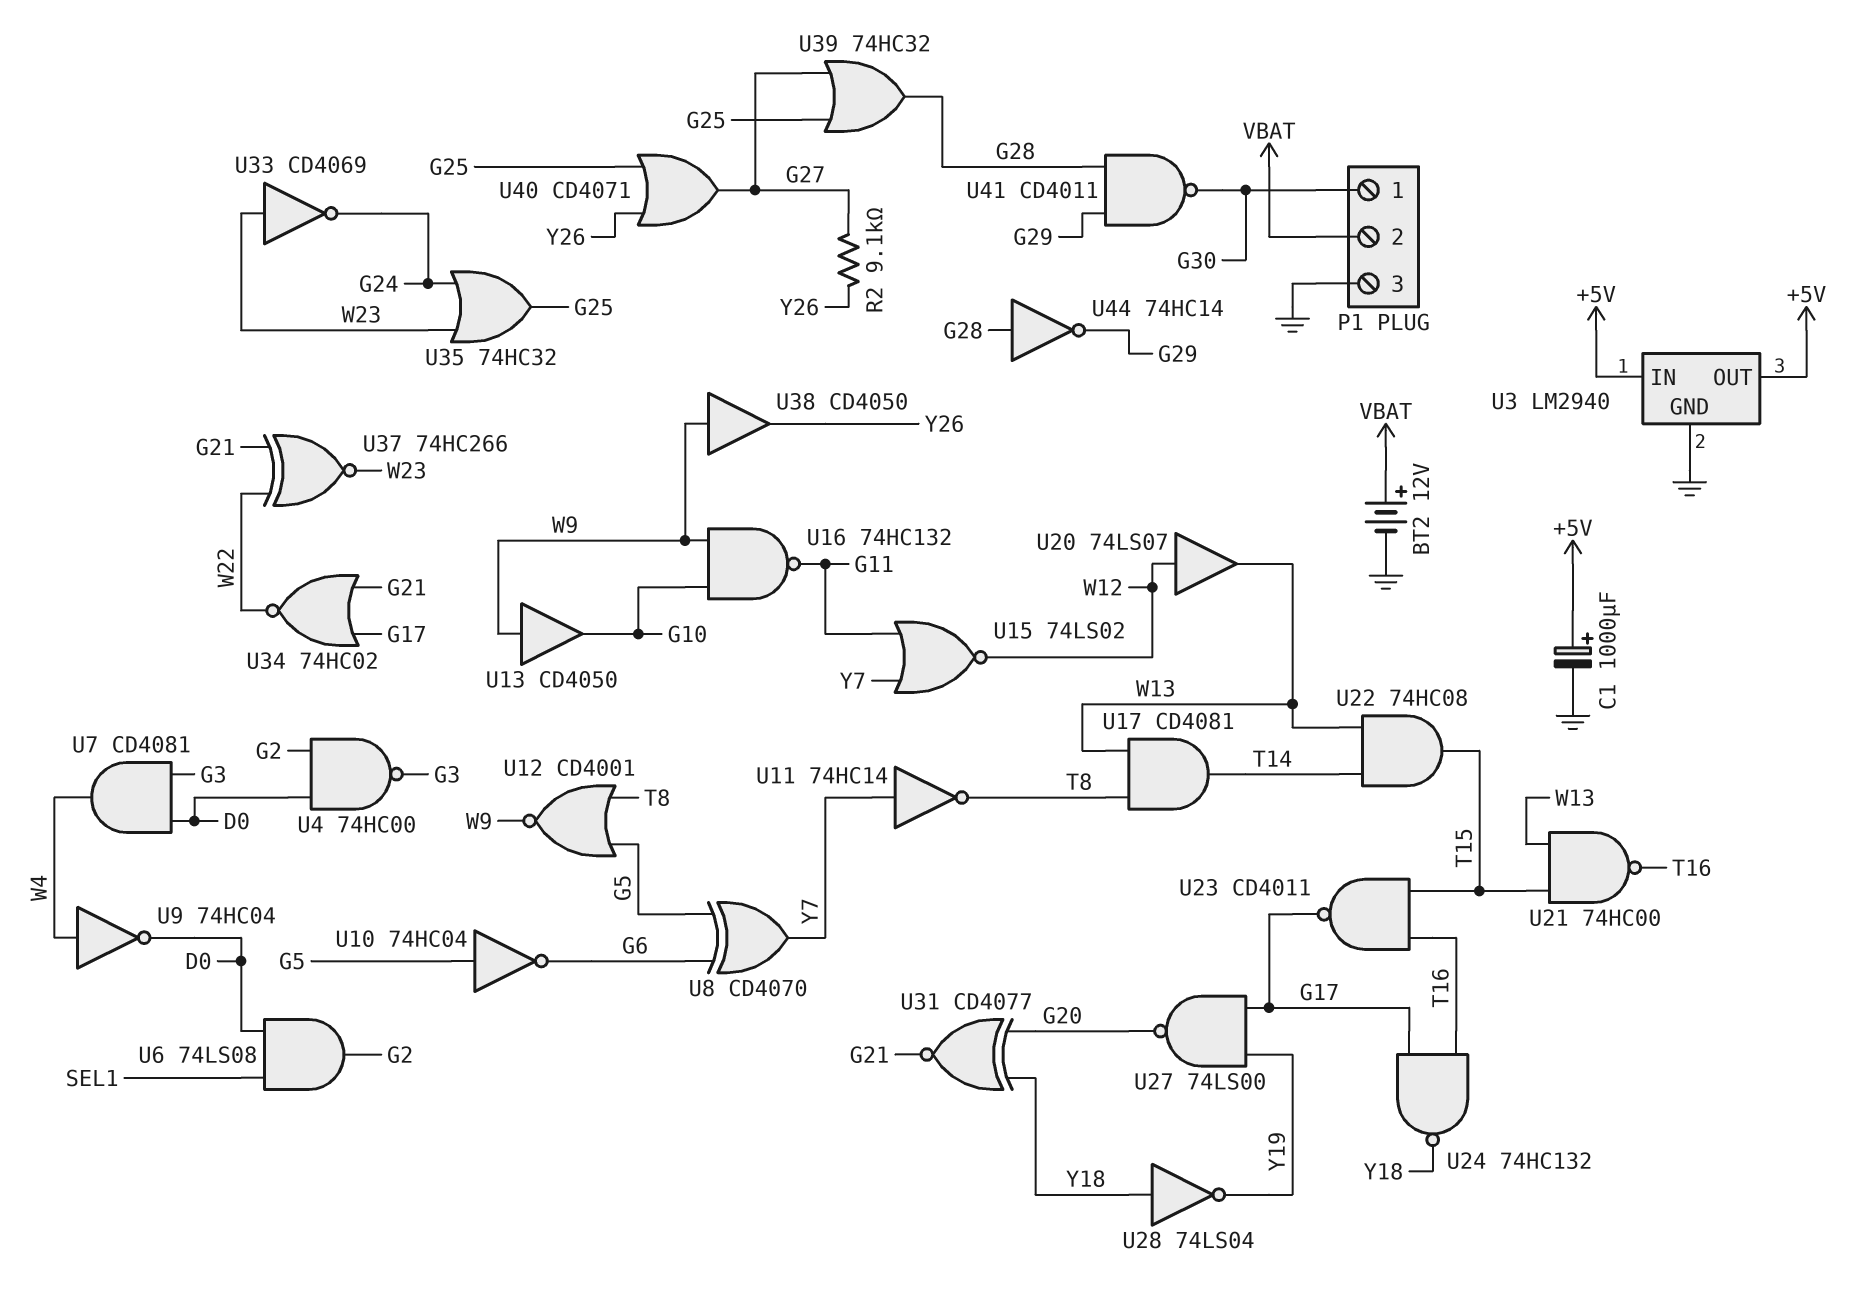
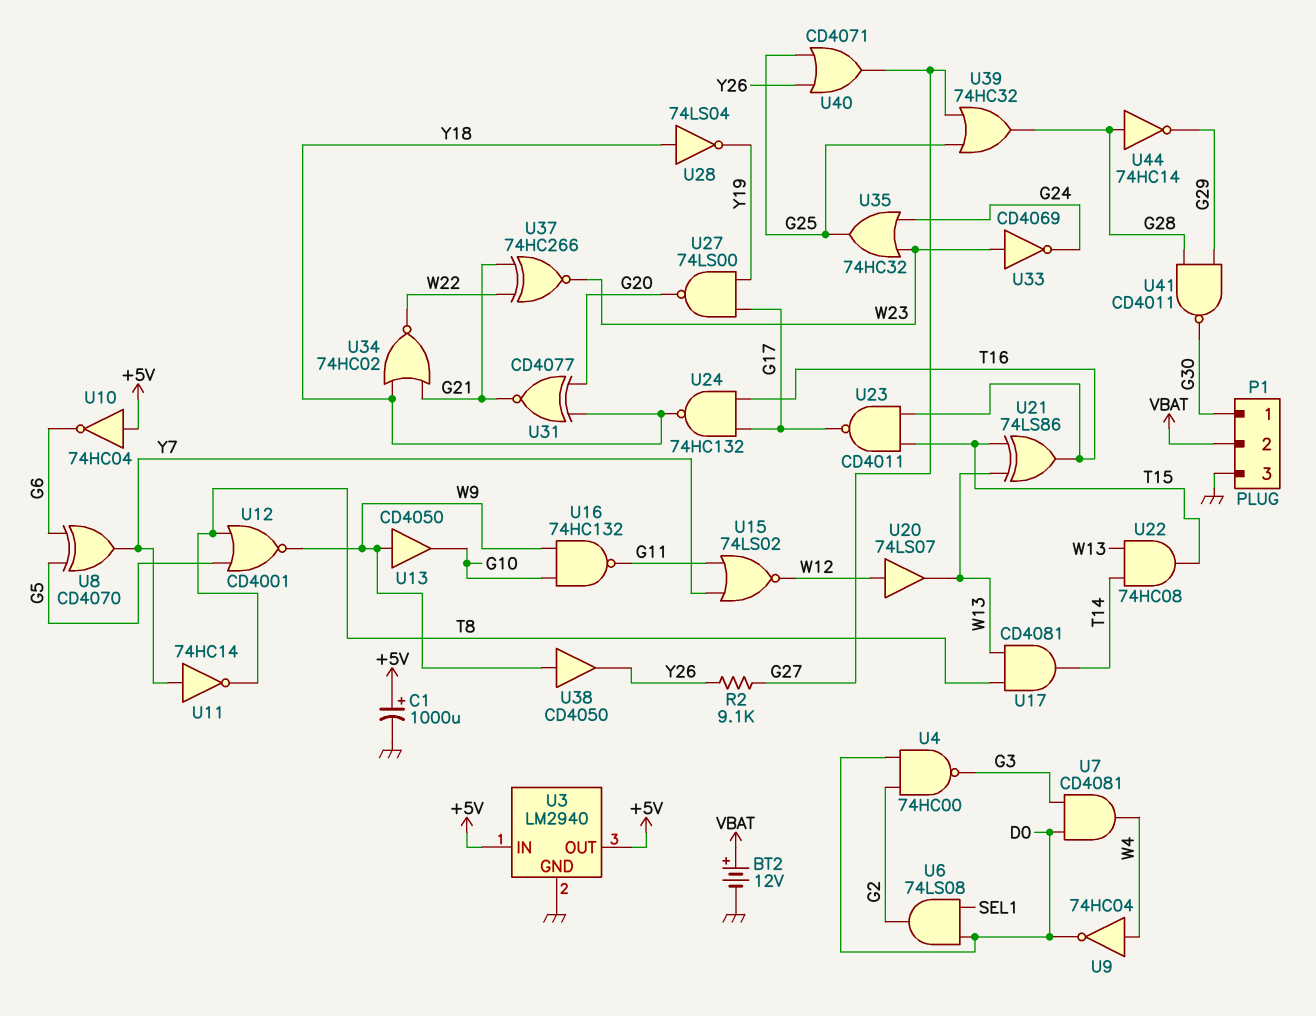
U10: NOT 74HC04 (in G5, out G6) -> NOT 74HC04 (in +5V, out G6)
U21: NAND 74HC00 (in T15, in W13, out T16) -> XOR 74LS86 (in T15, in W13, out T16)
U34: NOR 74HC02 (in G17, in G21, out W22) -> NOR 74HC02 (in G21, in Y18, out W22)

